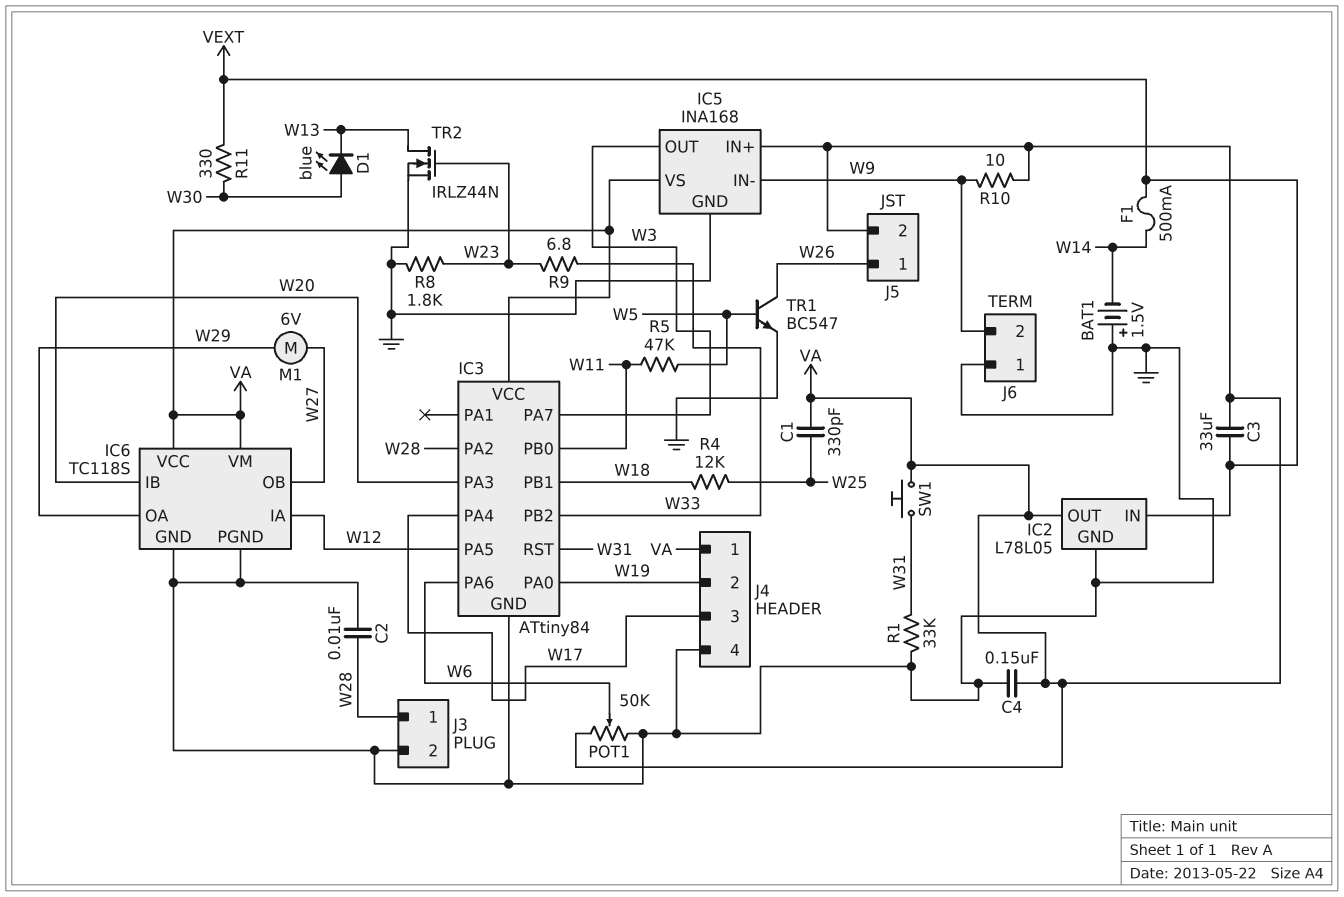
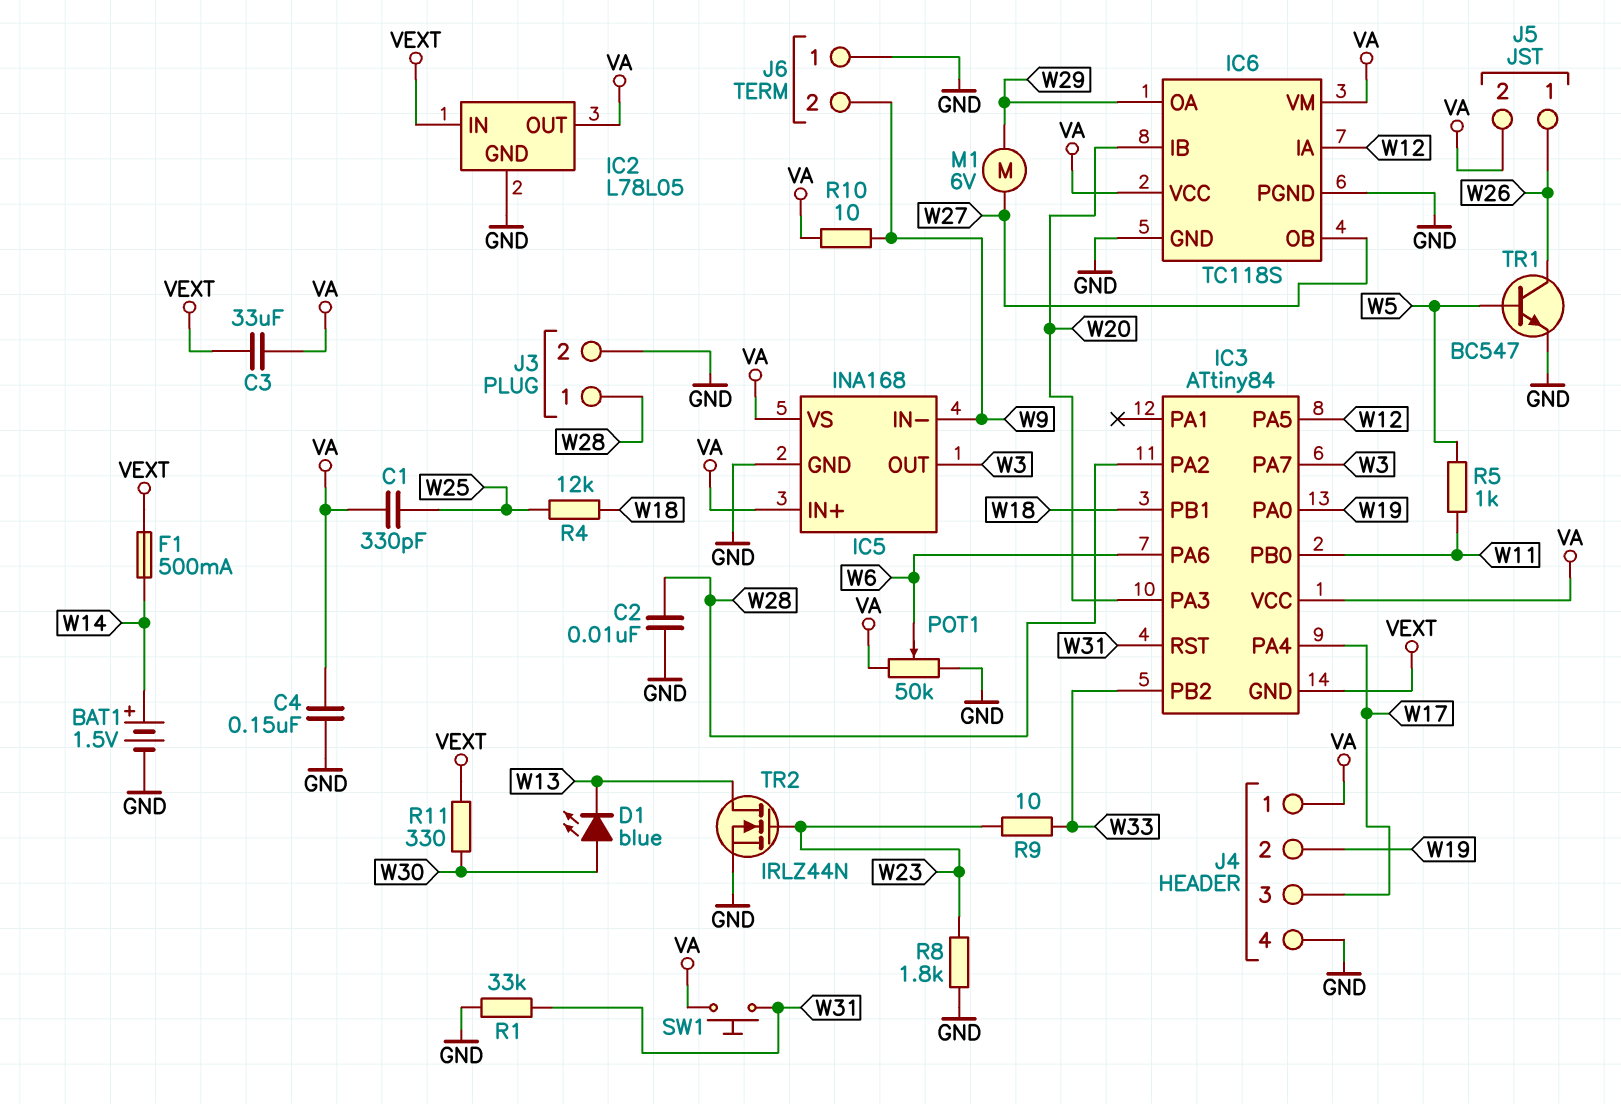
BAT1: 1.5V (plus GND, minus W14) -> 1.5V (plus W14, minus GND)
IC3 pin GND: GND -> VEXT
R5: 47k (W5, W11) -> 1k (W5, W11)
R9: 6.8 (W23, W33) -> 10 (W23, W33)

